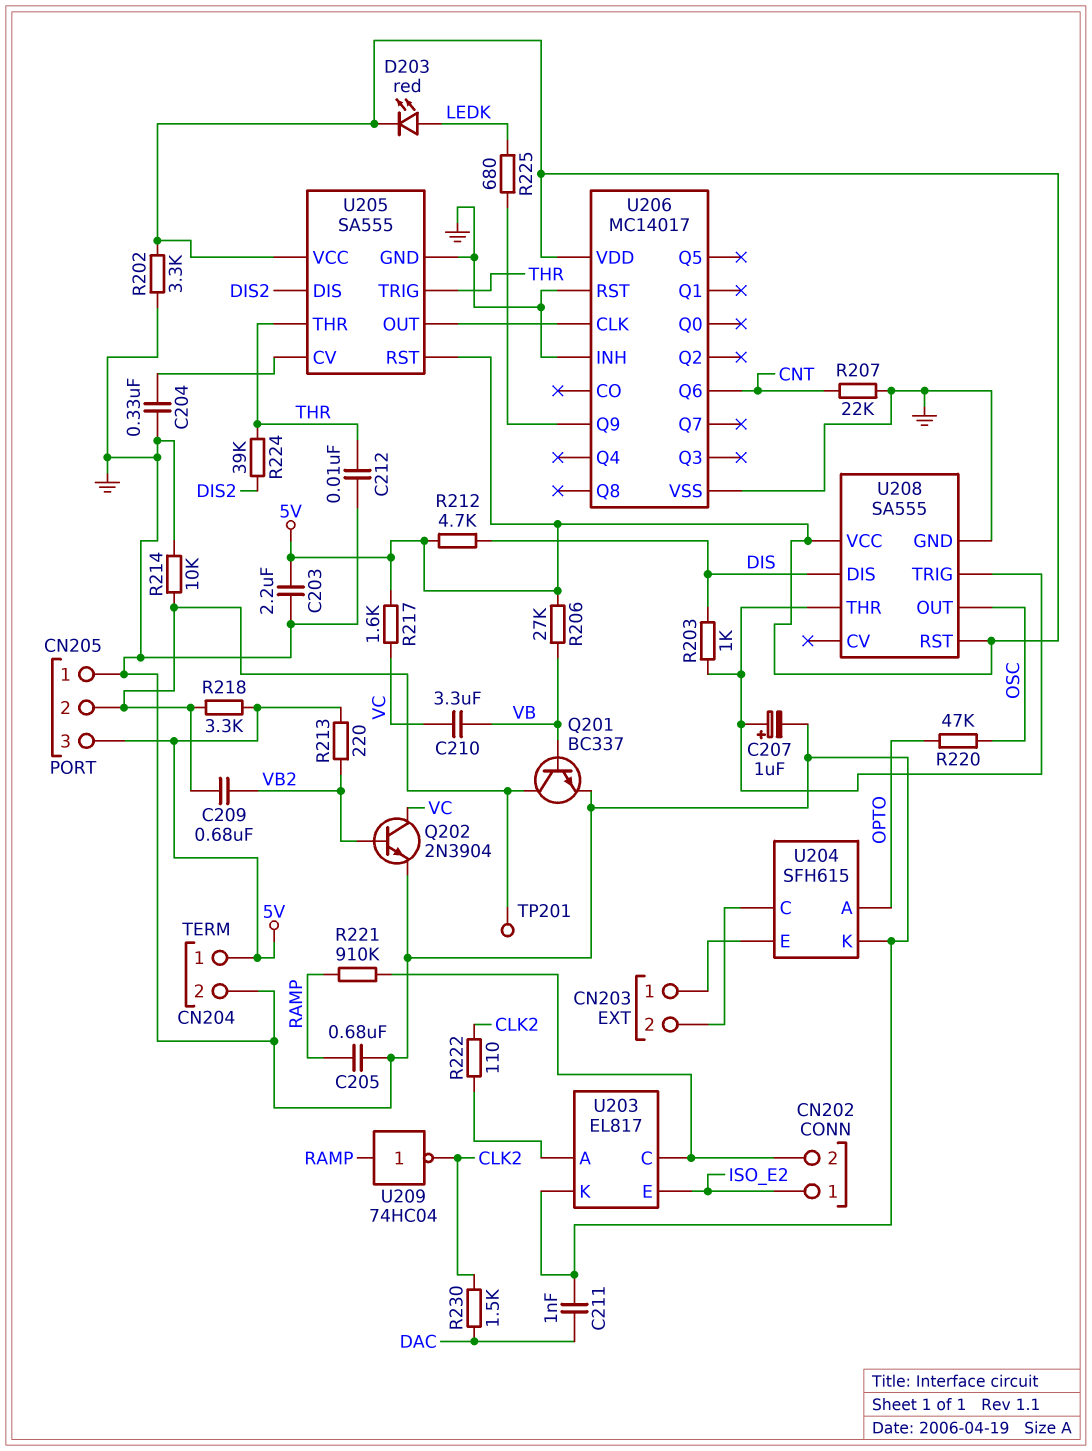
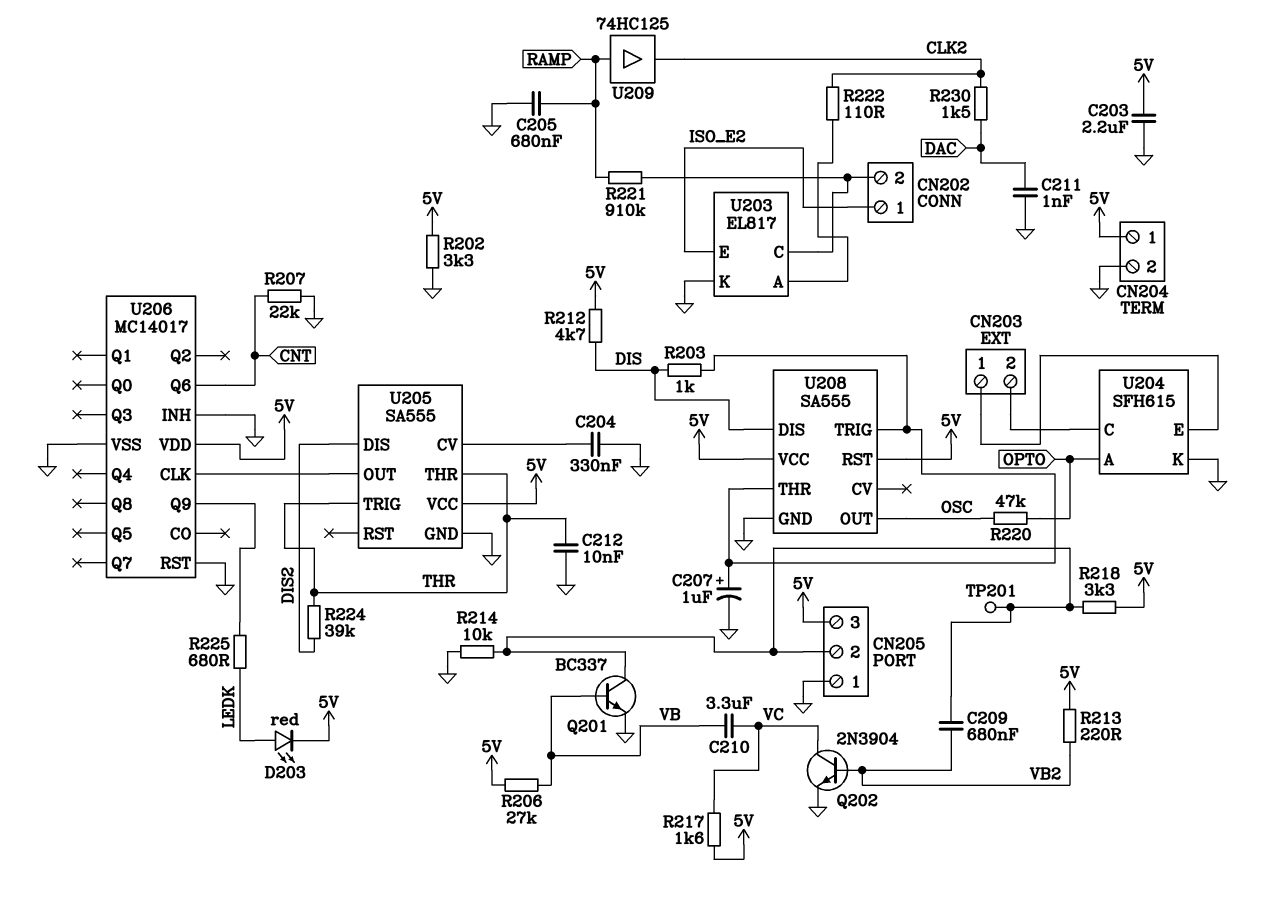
U205 pin RST: 5V -> none
U209: NOT 74HC04 (in RAMP, out CLK2) -> buffer 74HC125 (in RAMP, out CLK2)

